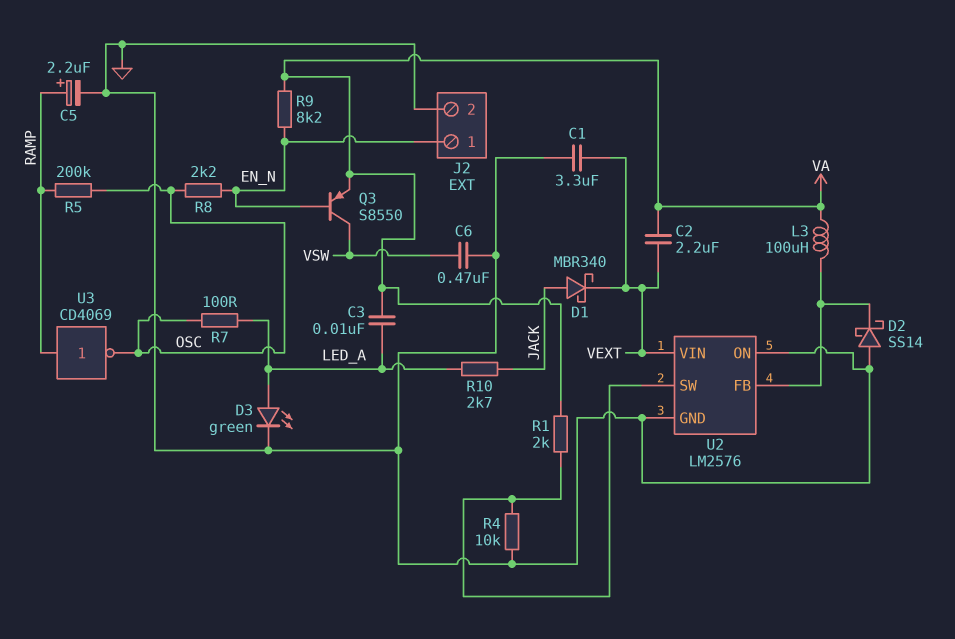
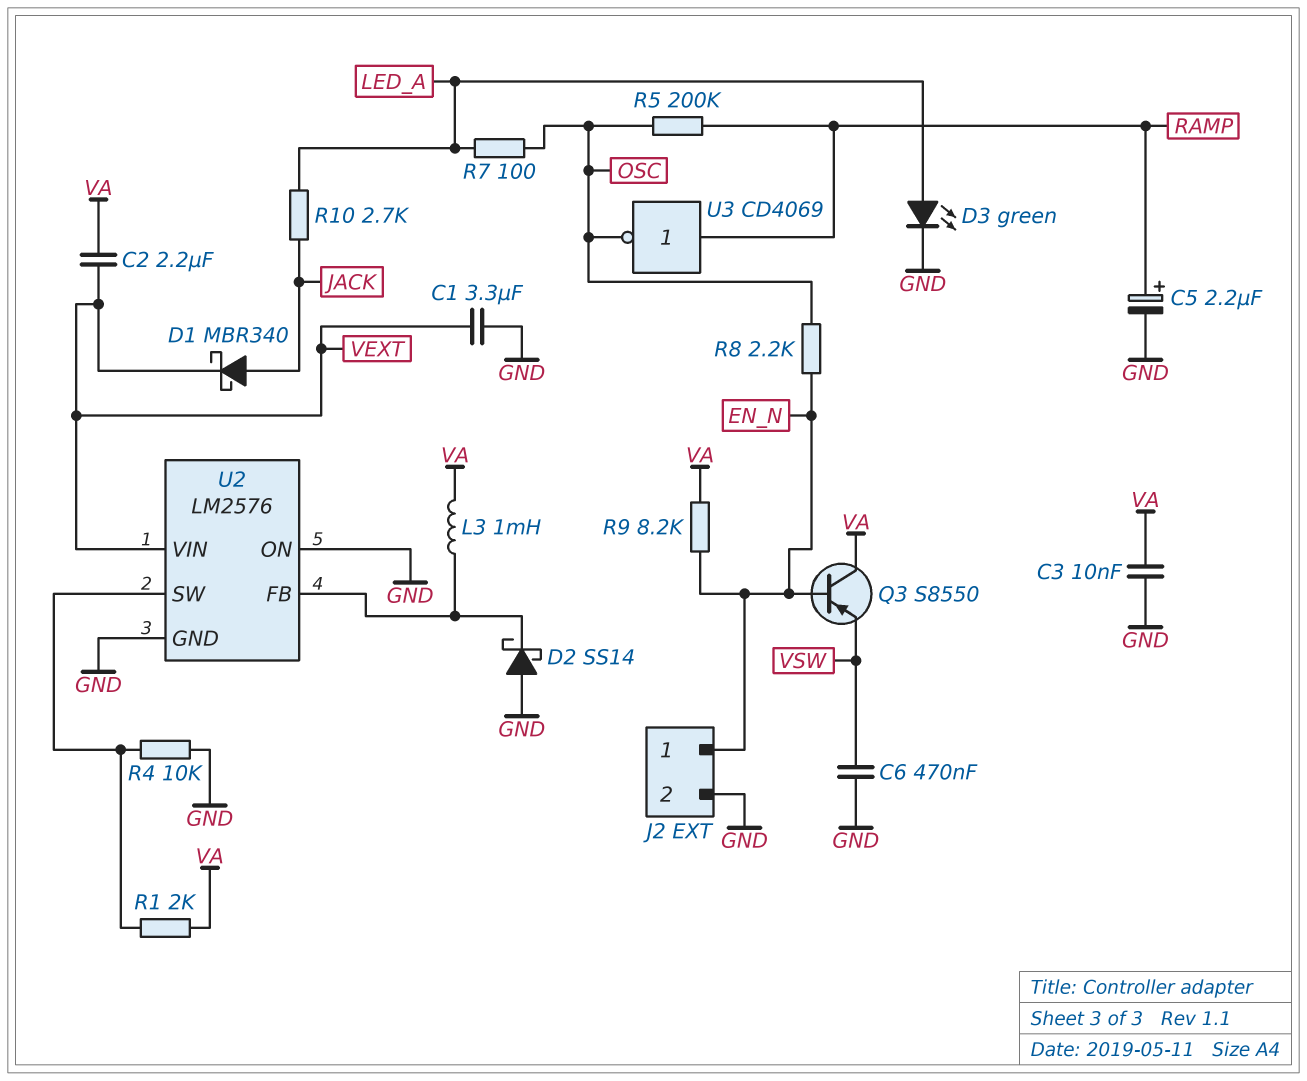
C3: 10nF (LED_A, VA) -> 10nF (GND, VA)
L3: 100uH (U2/FB, VA) -> 1mH (U2/FB, VA)
Q3: PNP S8550 (B EN_N, C VSW, E VA) -> PNP S8550 (B EN_N, C VA, E VSW)

